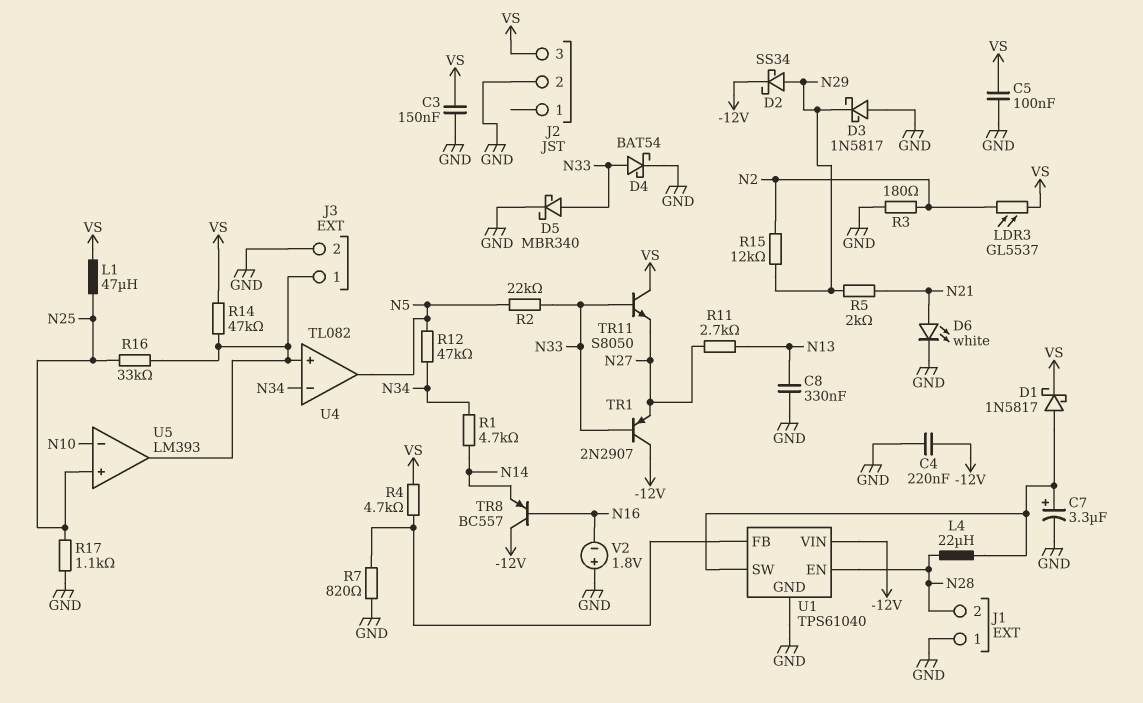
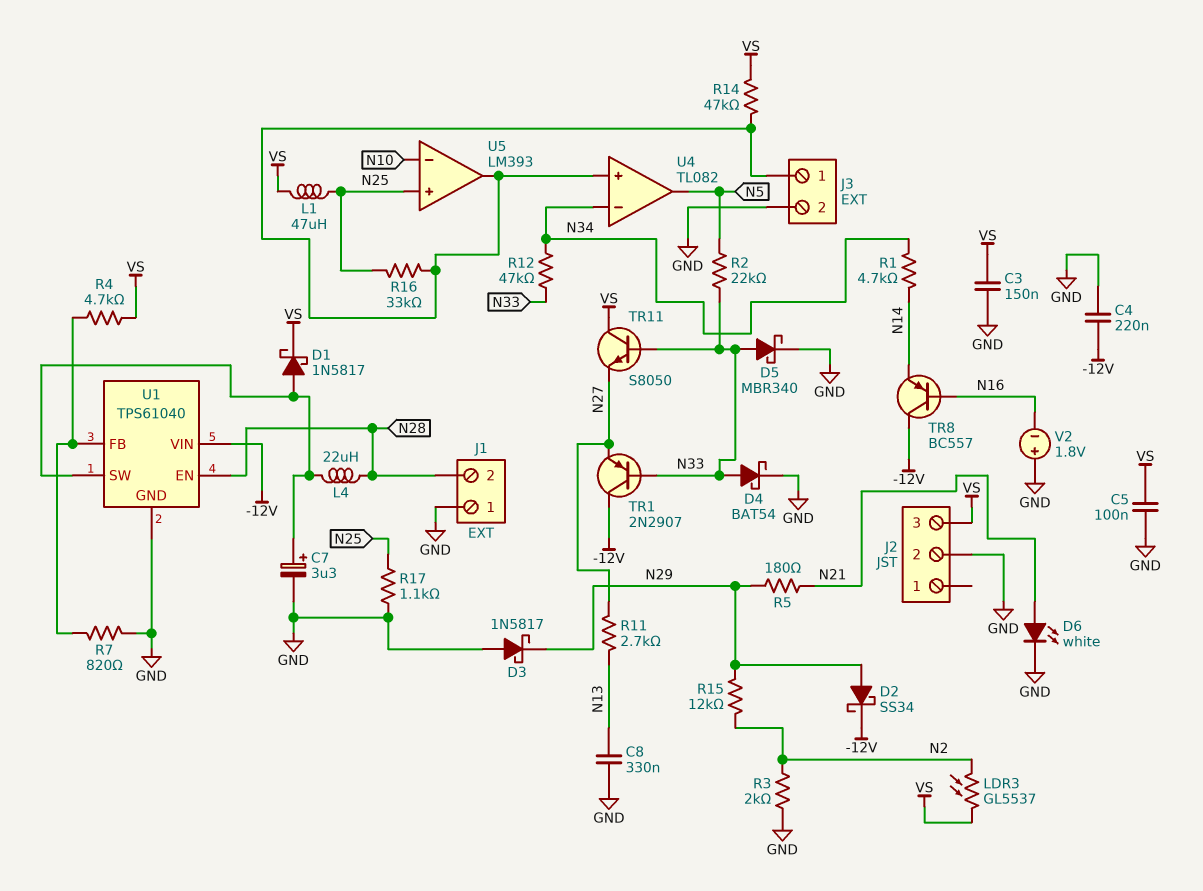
R3: 180 (GND, N2) -> 2k (GND, N2)
R5: 2k (N21, N29) -> 180 (N21, N29)
R12: 47k (N5, N34) -> 47k (N33, N34)

